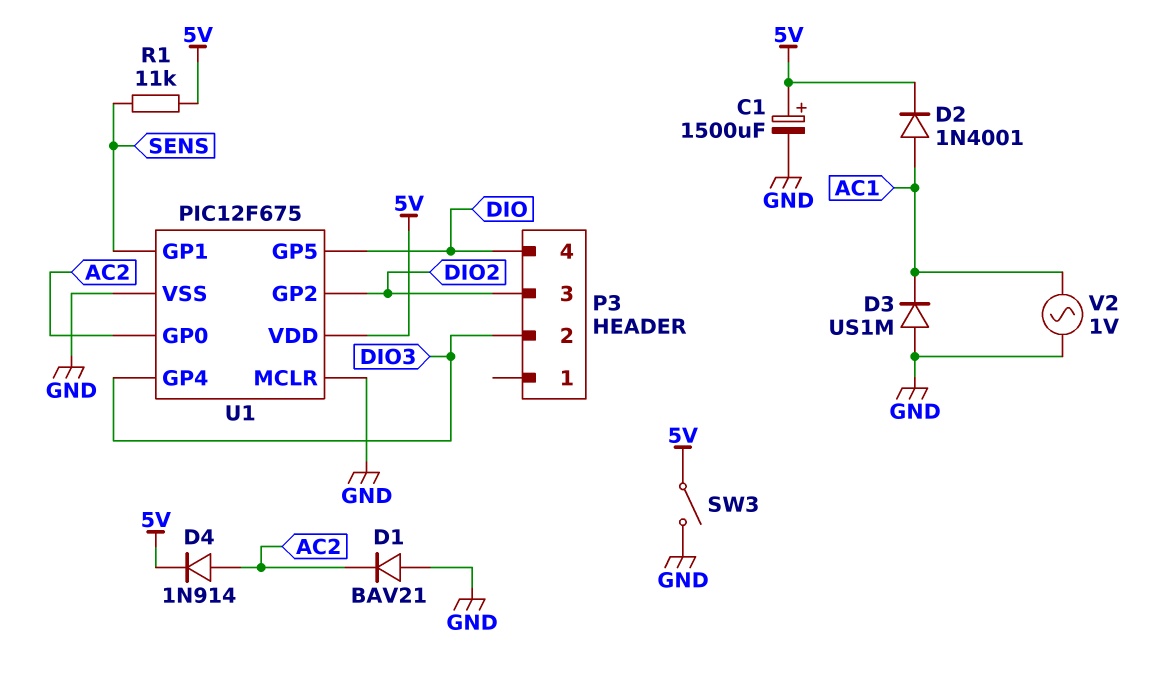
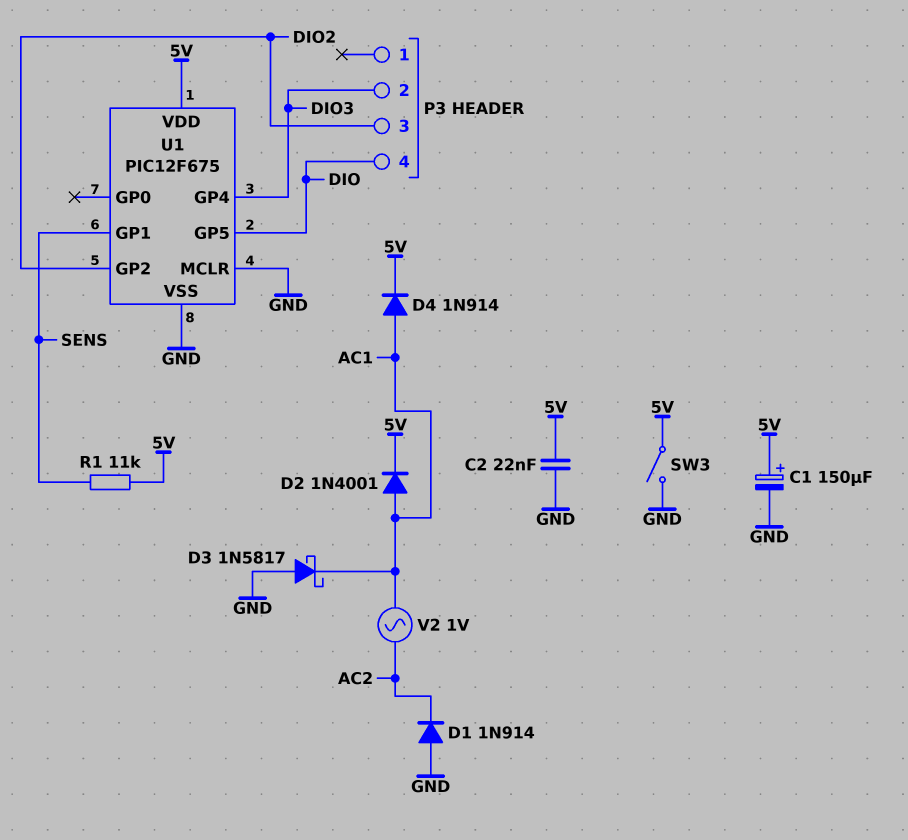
C1: 1500uF (plus 5V, minus GND) -> 150uF (plus 5V, minus GND)
C2: none -> 22nF (5V, GND)
D1: diode BAV21 (A GND, K AC2) -> diode 1N914 (A GND, K AC2)
D3: diode US1M (A GND, K AC1) -> schottky 1N5817 (A GND, K AC1)
D4: diode 1N914 (A AC2, K 5V) -> diode 1N914 (A AC1, K 5V)
U1 pin GP0: AC2 -> none
V2: AC 1V (AC1, GND) -> AC 1V (AC1, AC2)

